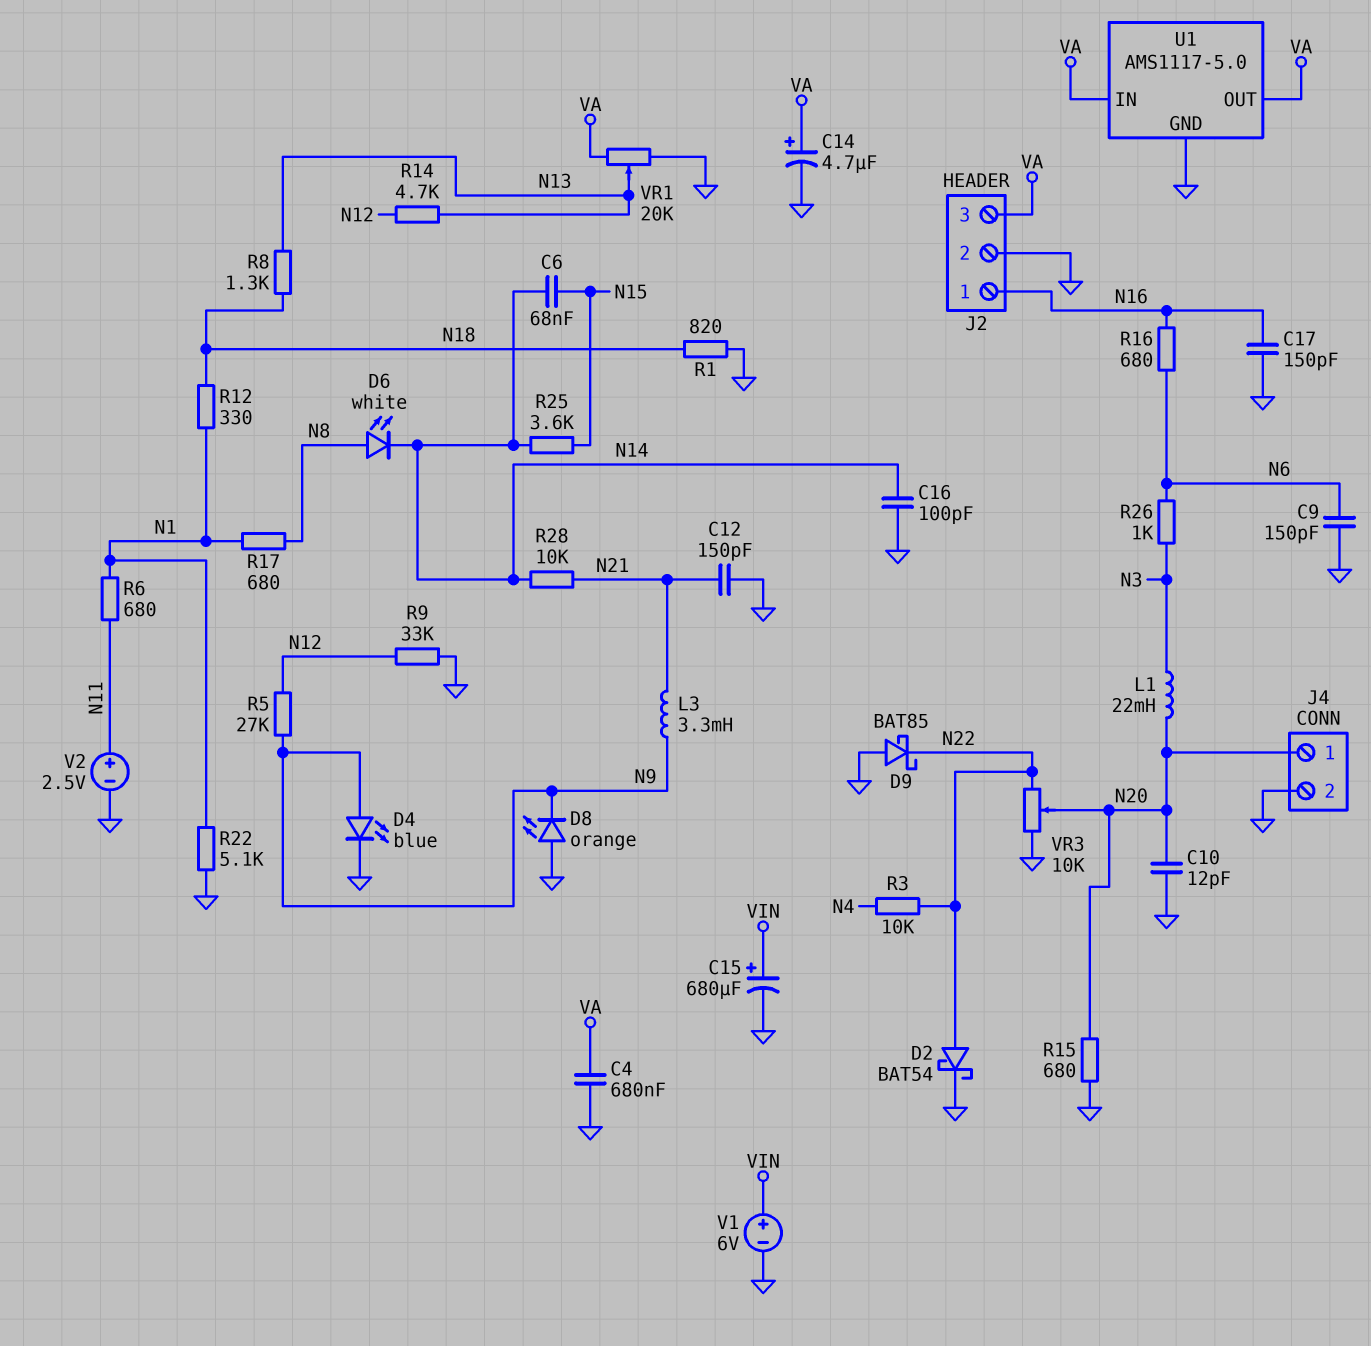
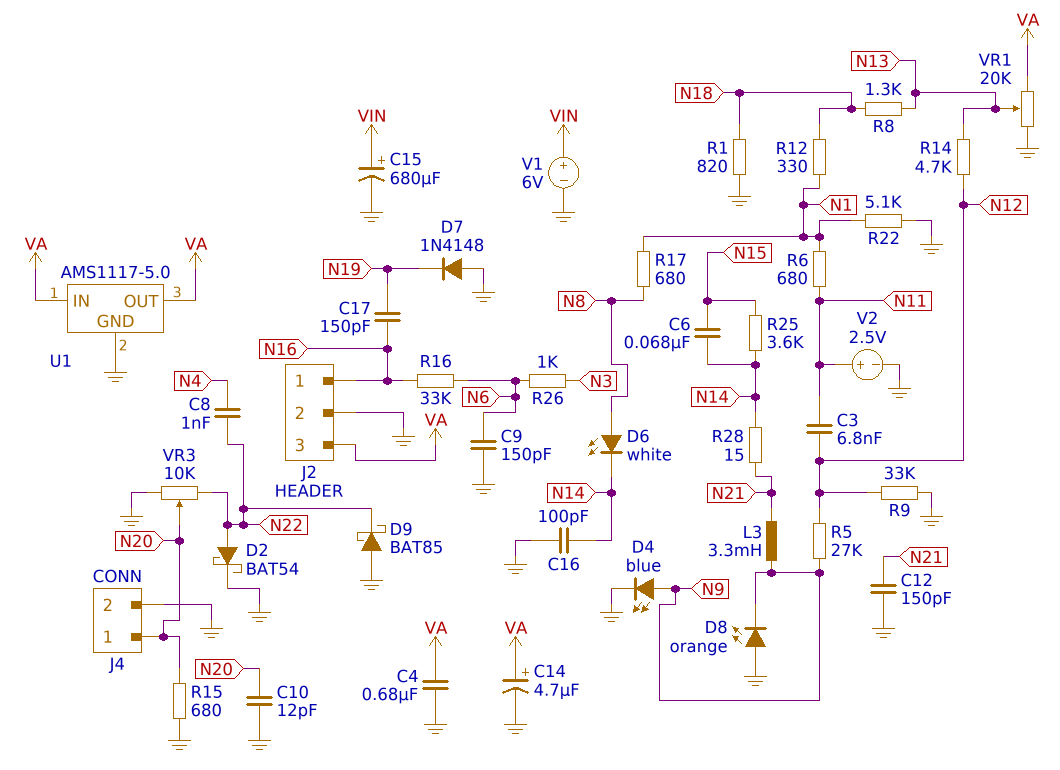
C3: none -> 6.8nF (N11, N12)
C8: none -> 1nF (N4, N22)
C17: 150pF (GND, N16) -> 150pF (N16, N19)
D7: none -> diode 1N4148 (A GND, K N19)
L1: 22mH (N3, N20) -> none
R3: 10k (N4, N22) -> none
R16: 680 (N6, N16) -> 33k (N6, N16)
R28: 10k (N14, N21) -> 15 (N14, N21)

